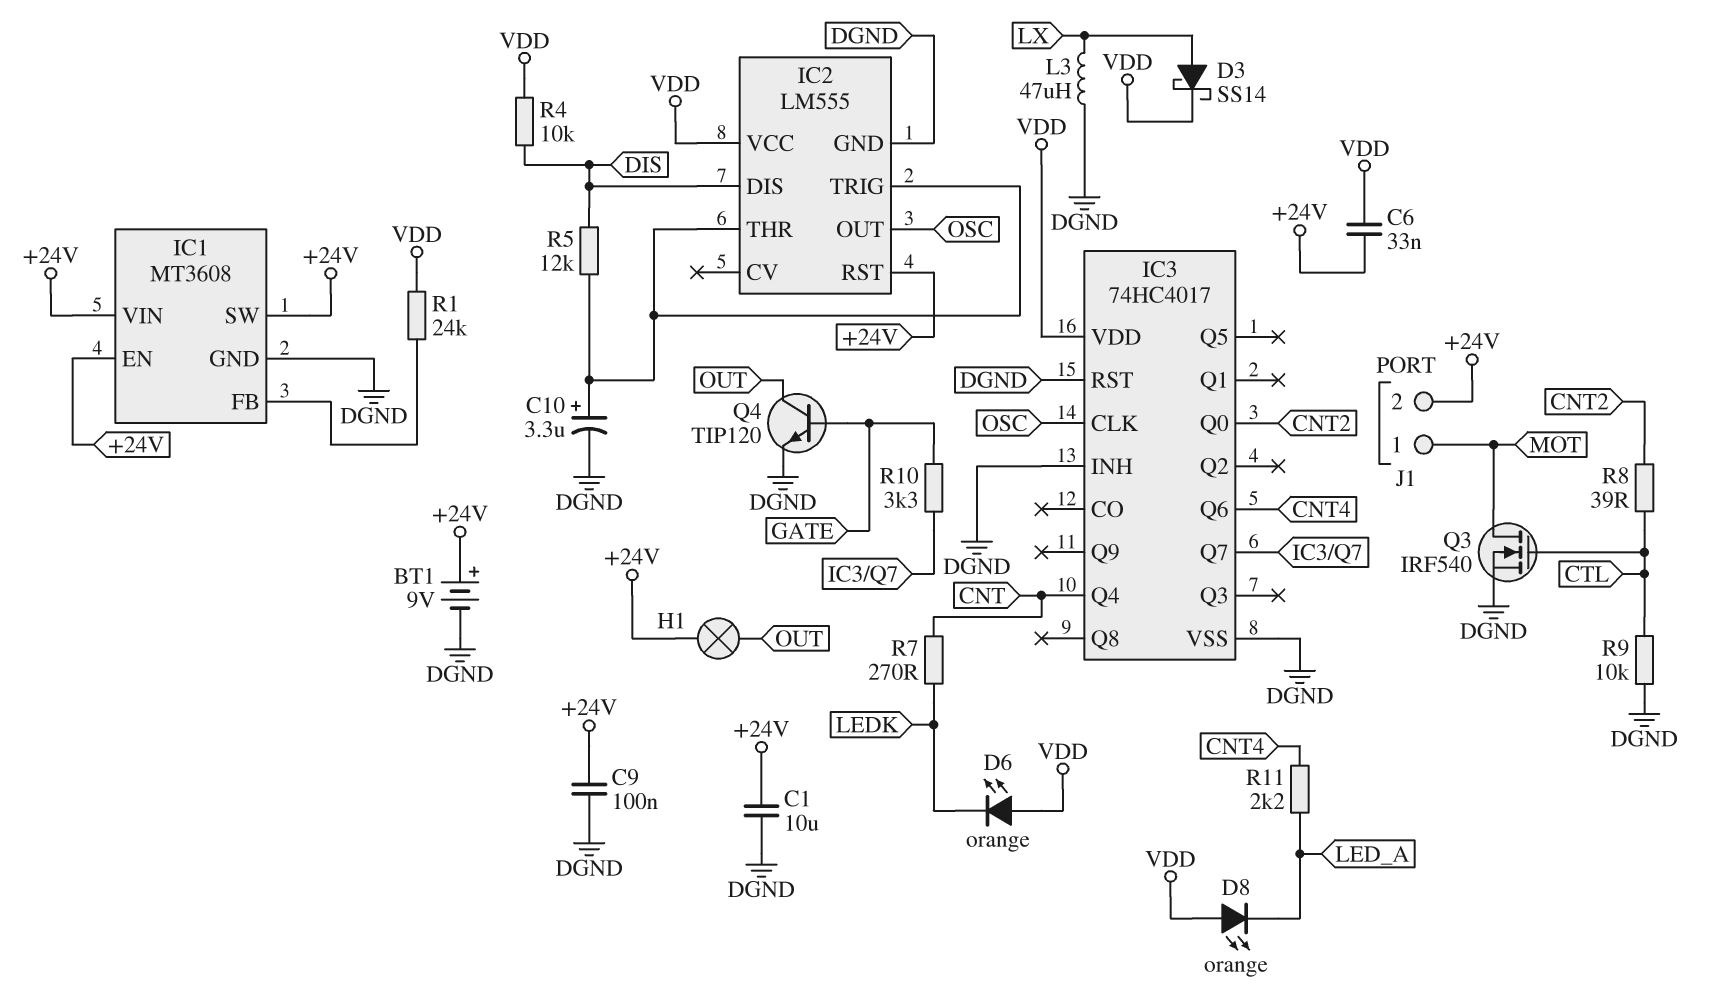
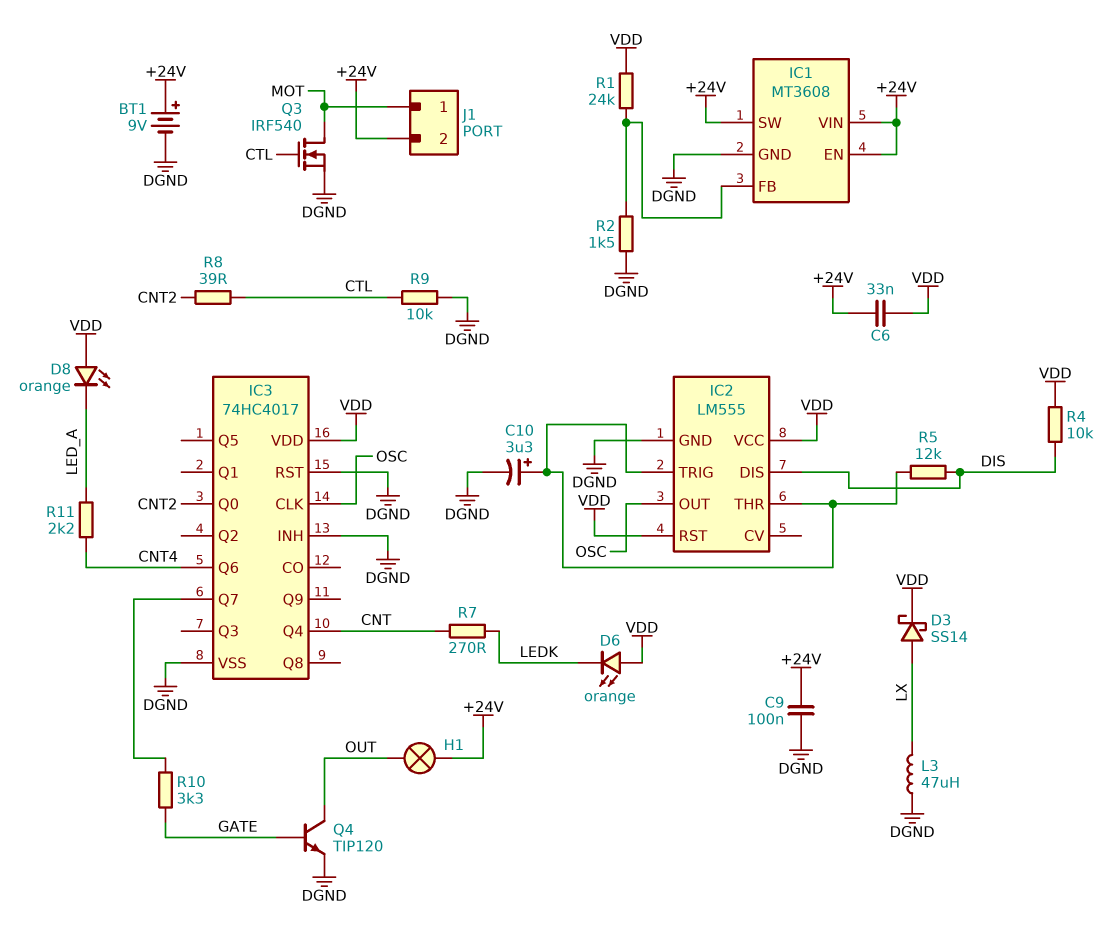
C1: 10uF (+24V, DGND) -> none
IC2 pin RST: +24V -> VDD
R2: none -> 1.5k (DGND, IC1/FB)

